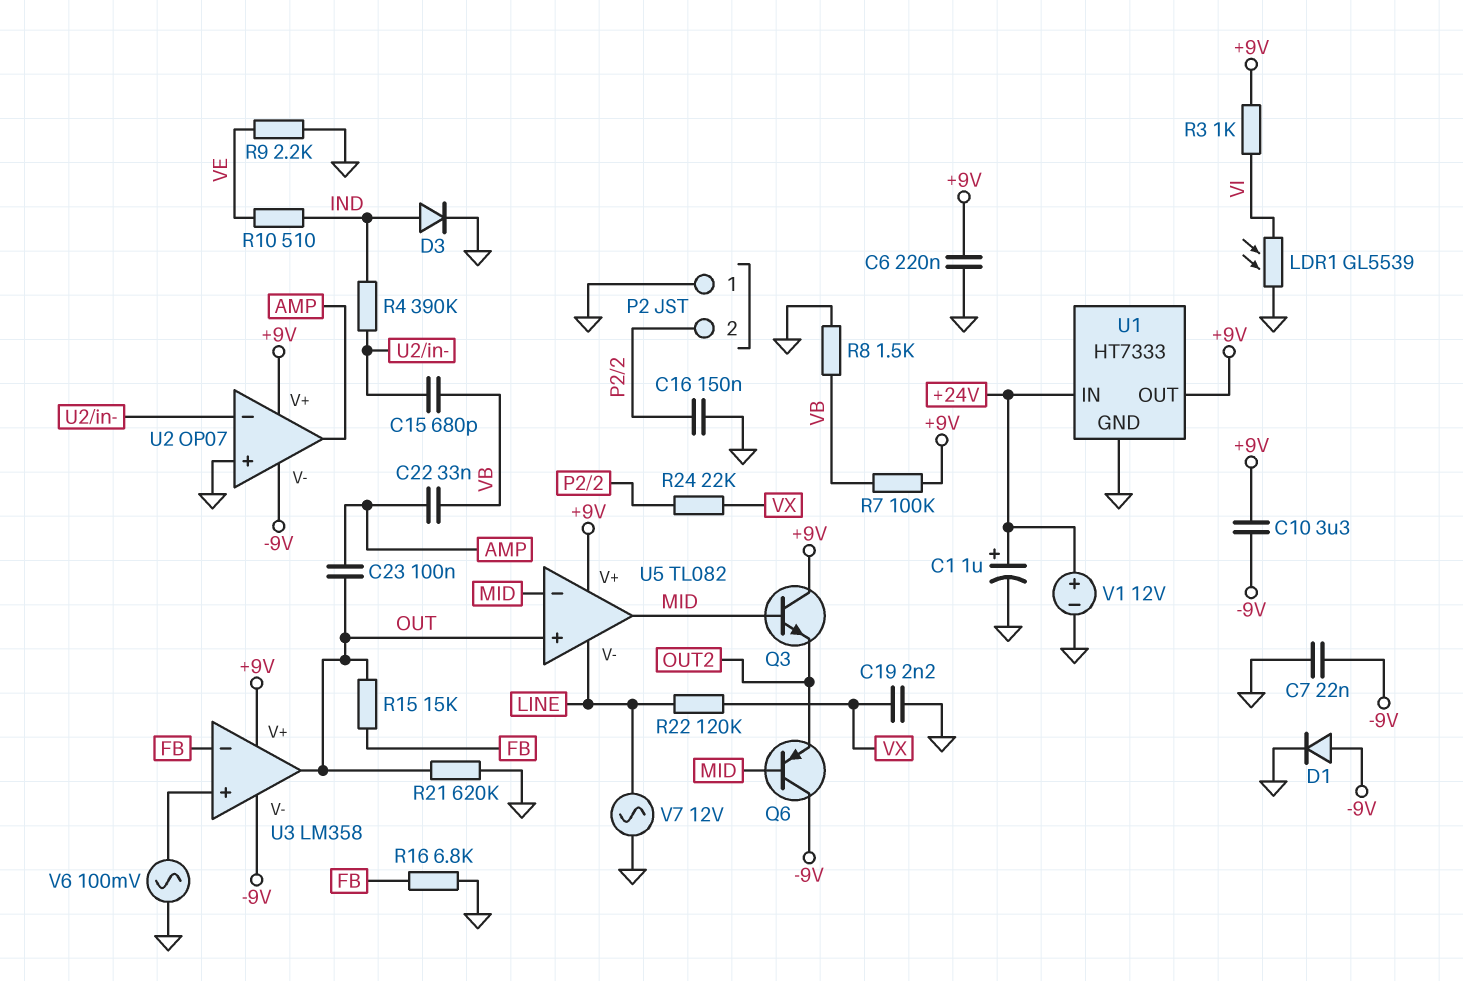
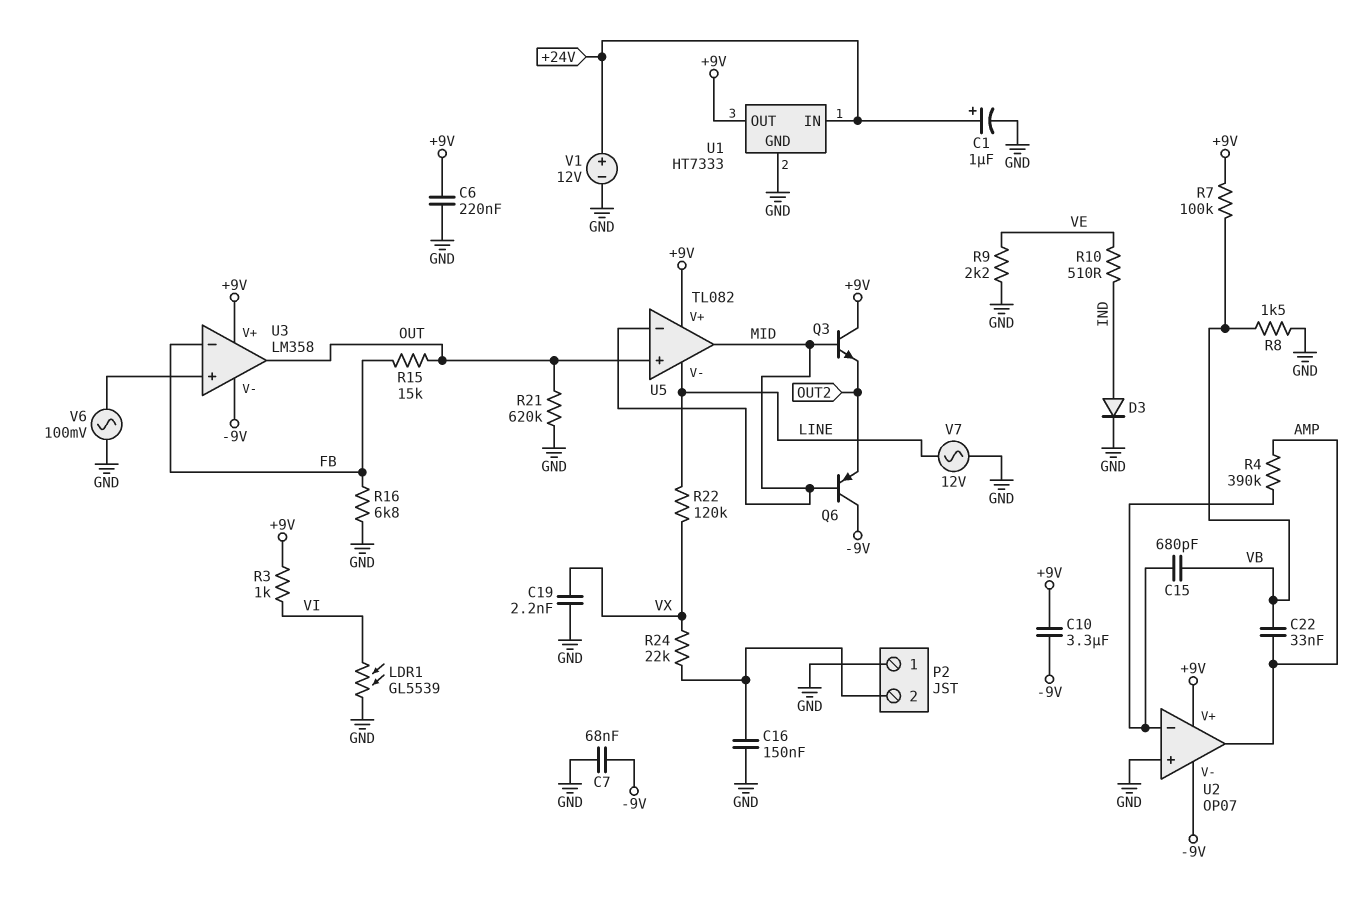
C7: 22nF (-9V, GND) -> 68nF (-9V, GND)
C23: 100nF (AMP, OUT) -> none
D1: diode (A -9V, K GND) -> none
R4: 390k (IND, U2/in-) -> 390k (AMP, U2/in-)

